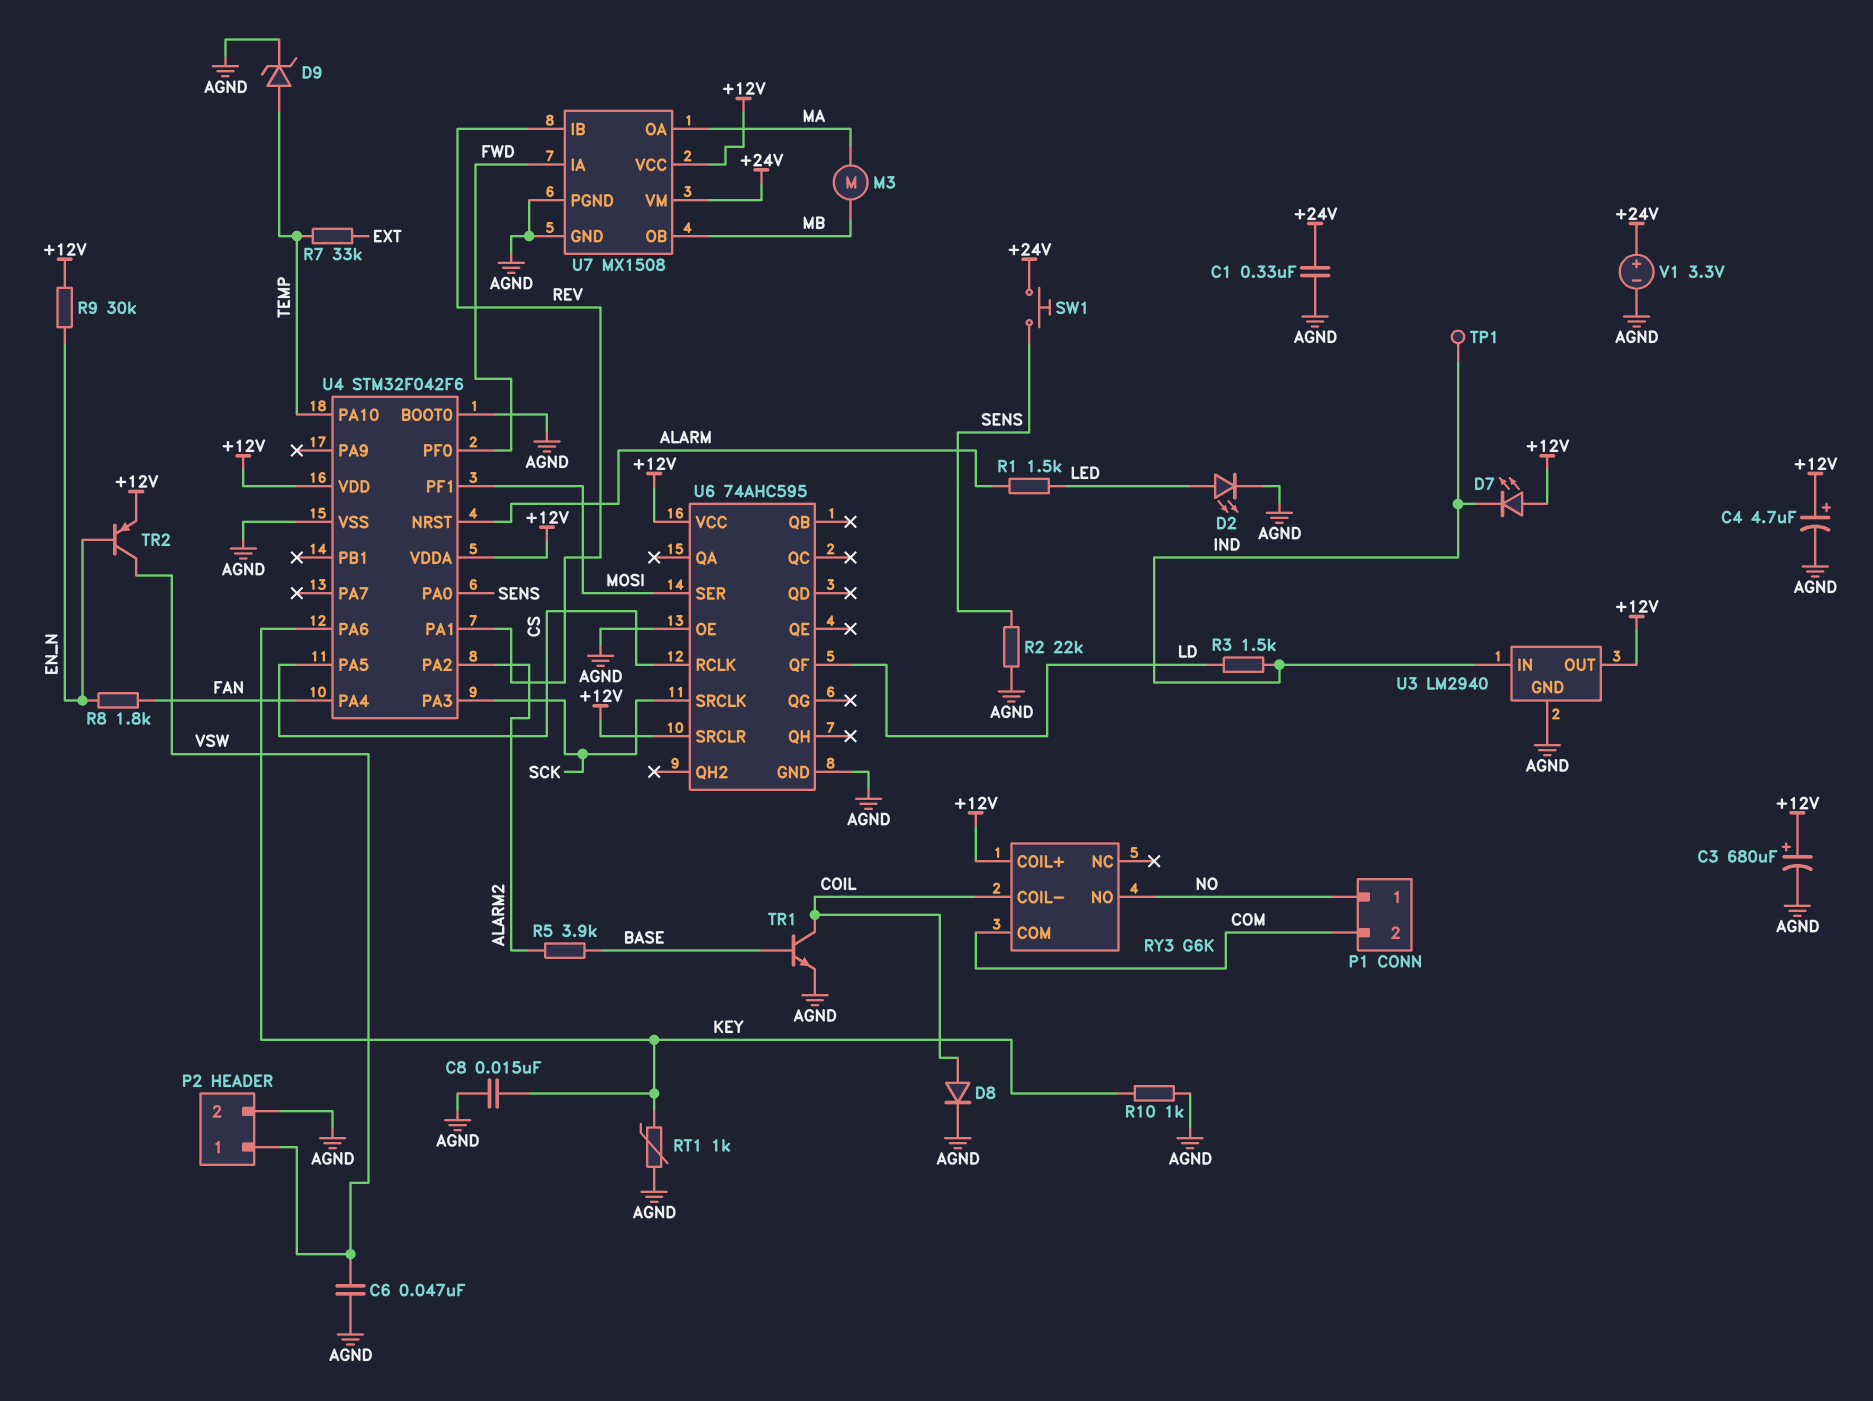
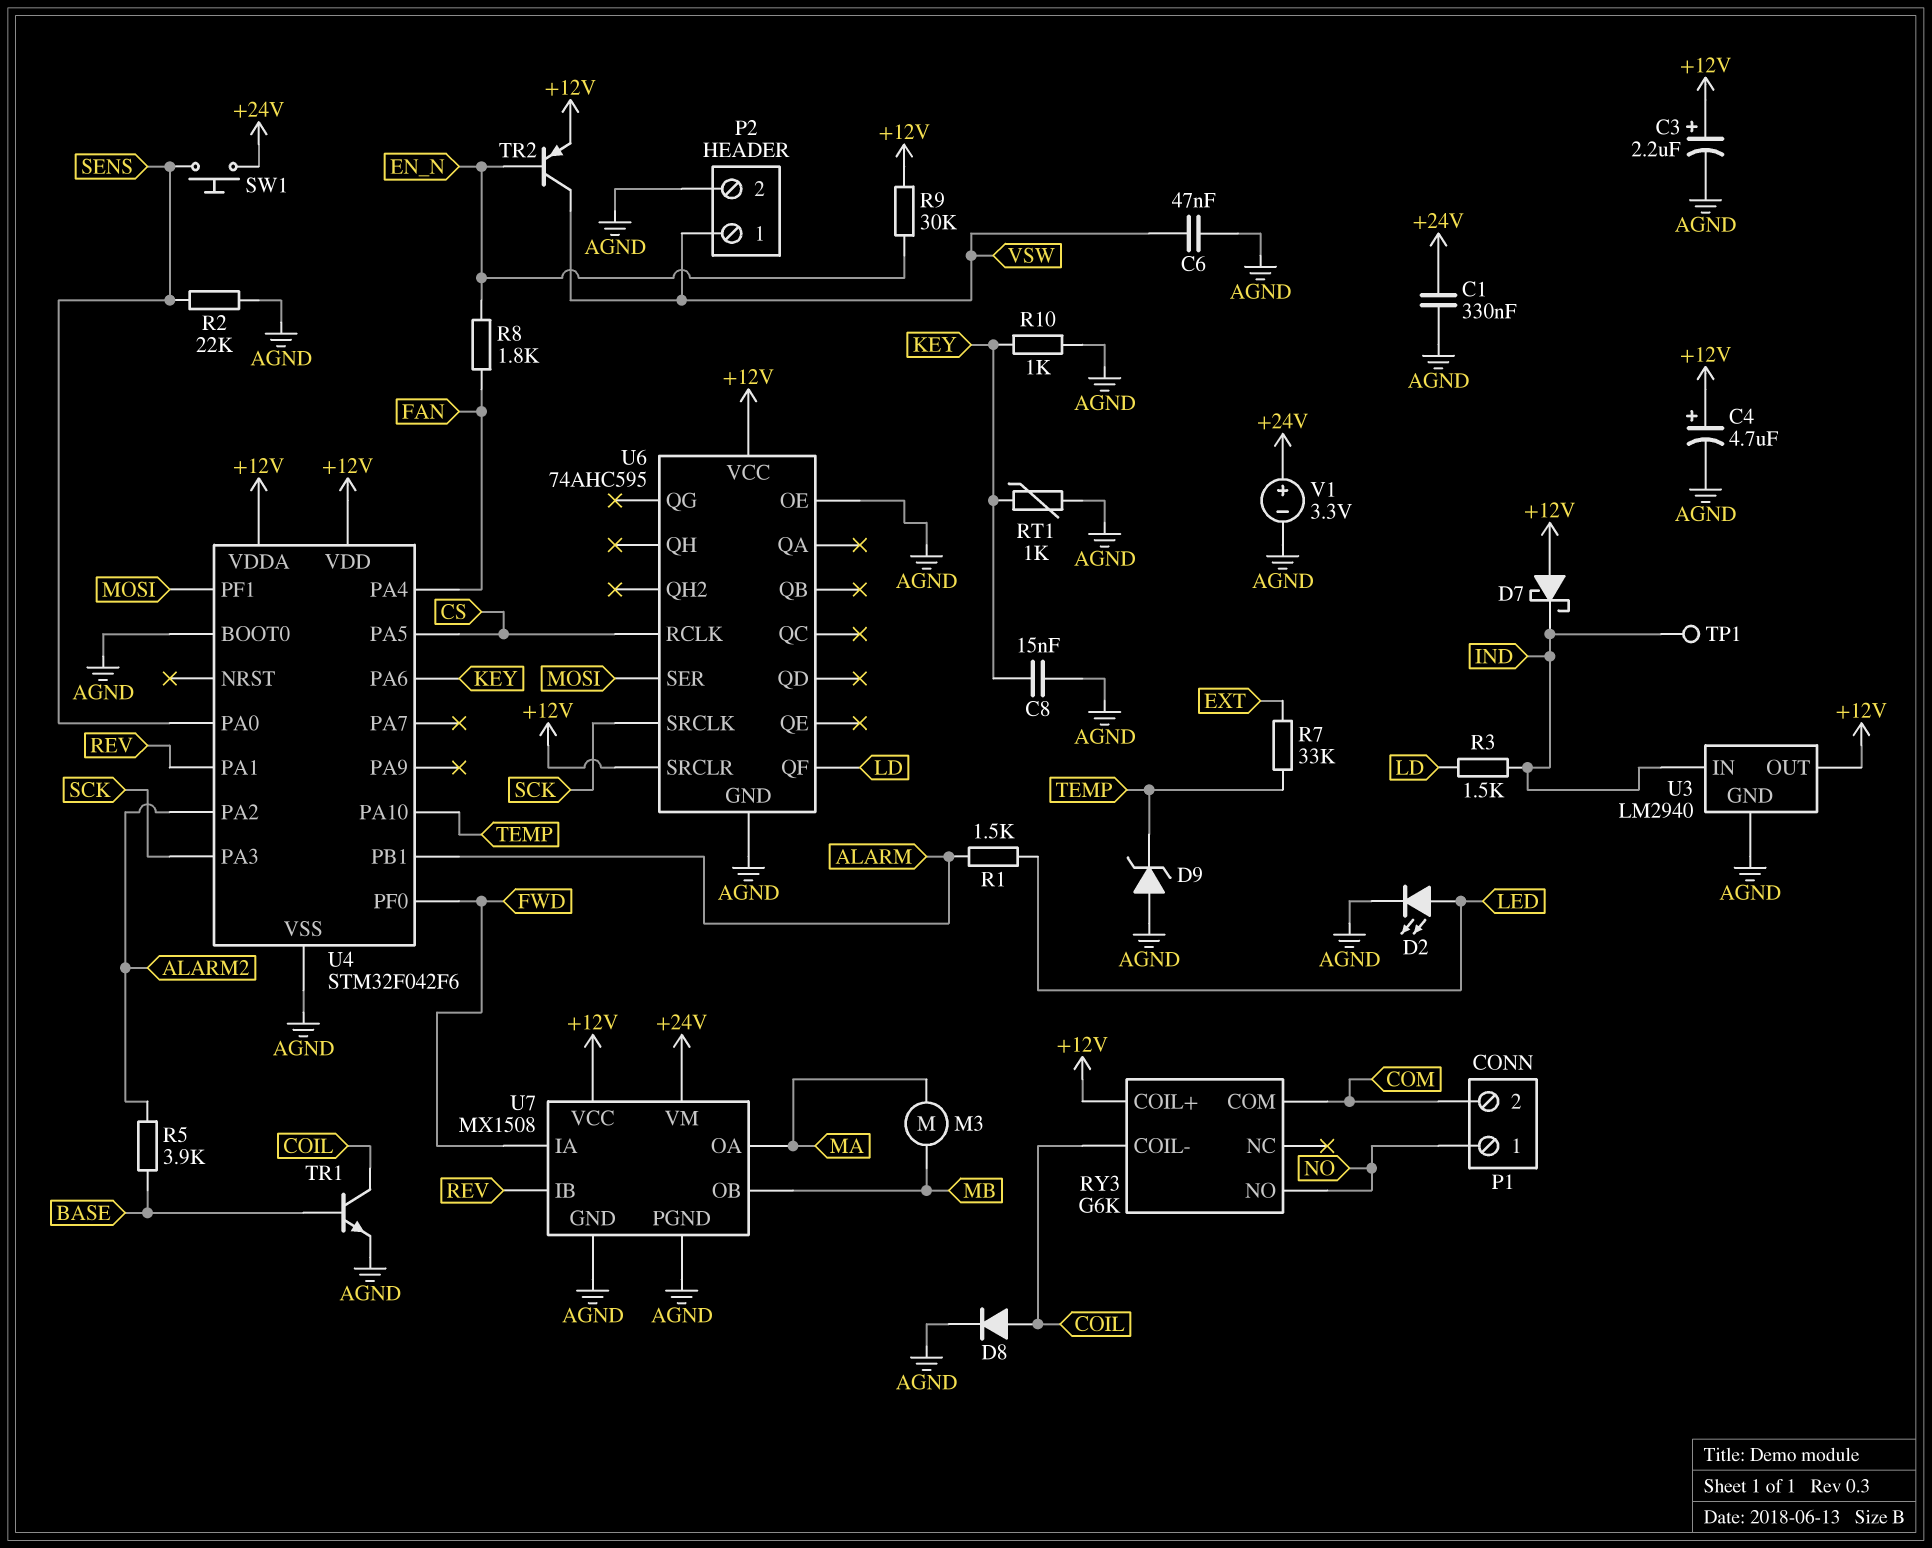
C3: 680uF (plus +12V, minus AGND) -> 2.2uF (plus +12V, minus AGND)
D7: LED (A +12V, K IND) -> schottky (A +12V, K IND)
D9: zener (A TEMP, K AGND) -> zener (A AGND, K TEMP)
U4 pin NRST: ALARM -> none
U4 pin PB1: none -> ALARM

